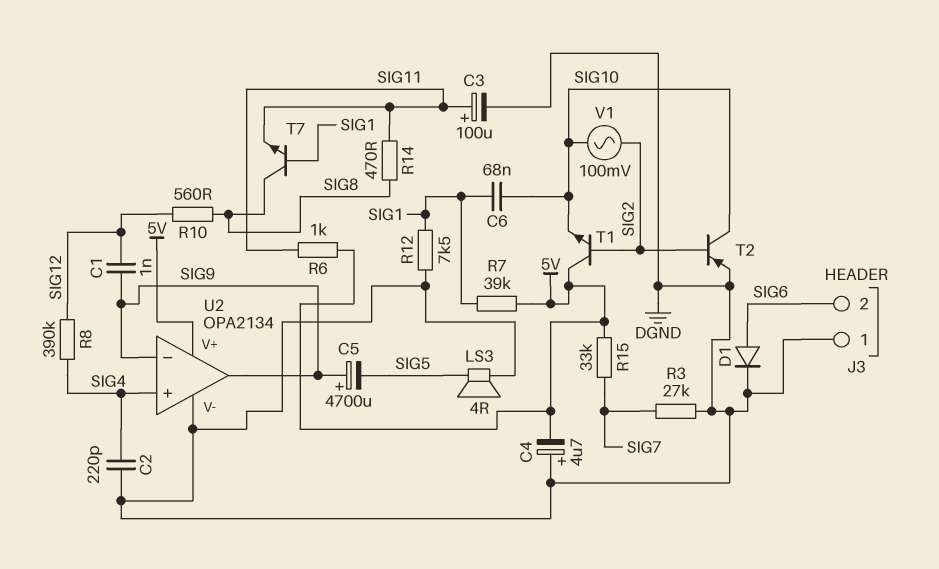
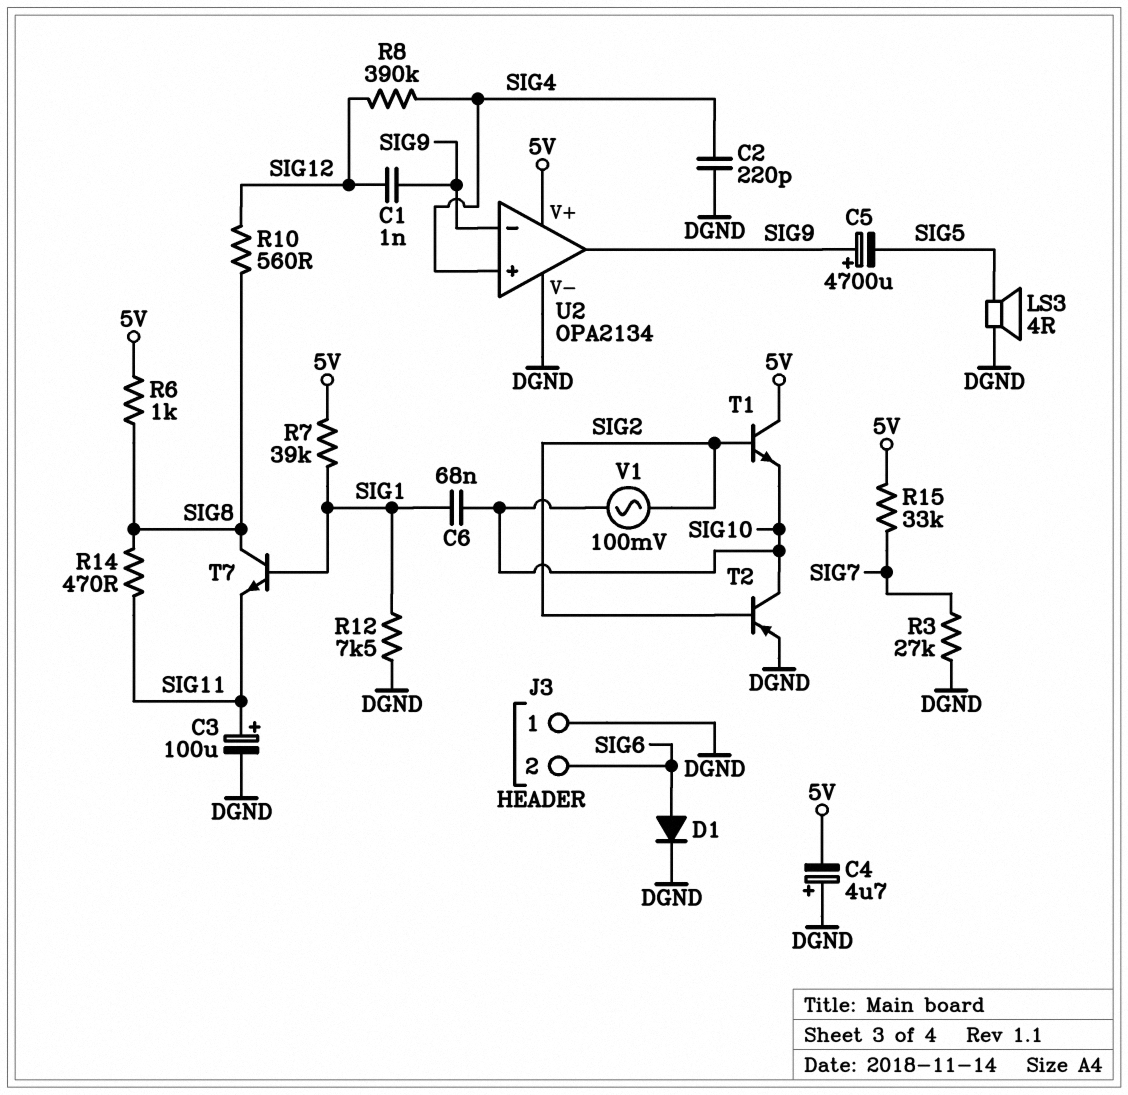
R6: 1k (5V, SIG11) -> 1k (5V, SIG8)

